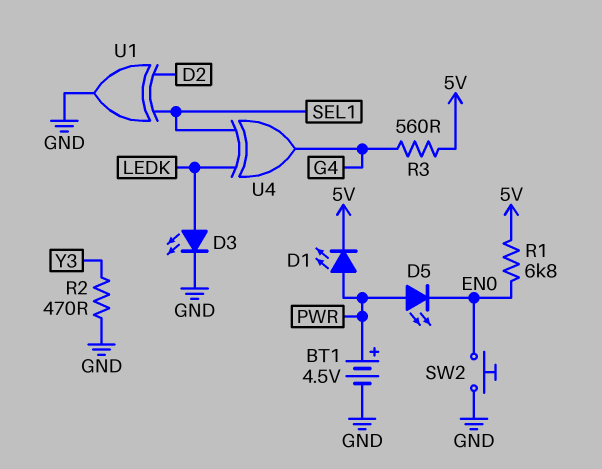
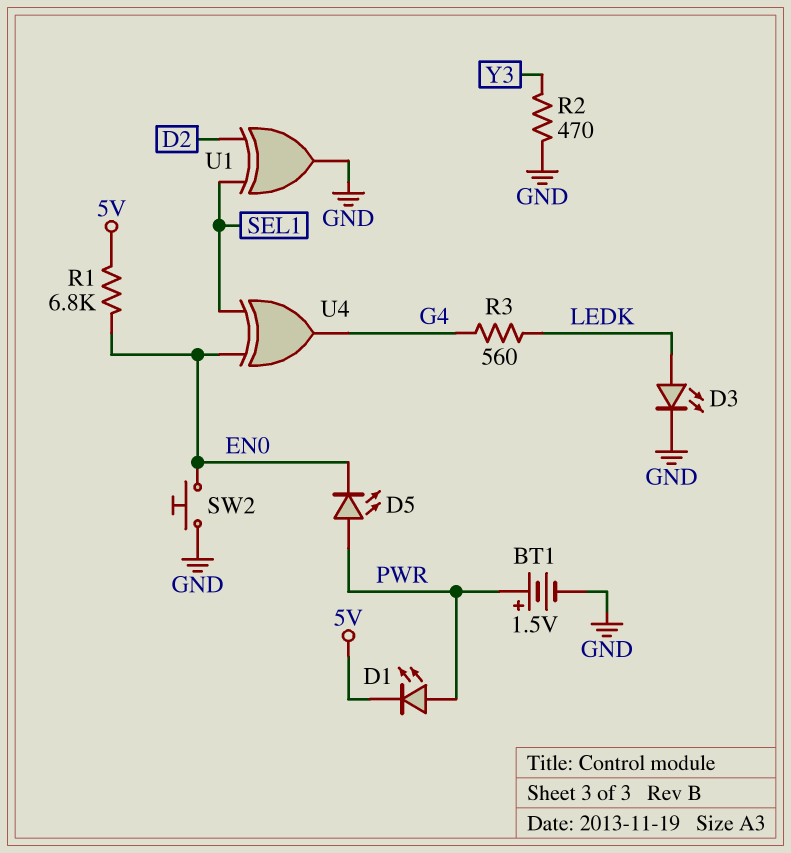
BT1: 4.5V (plus PWR, minus GND) -> 1.5V (plus PWR, minus GND)
R3: 560 (5V, G4) -> 560 (G4, LEDK)
U4: XOR (in LEDK, in SEL1, out G4) -> XOR (in EN0, in SEL1, out G4)

